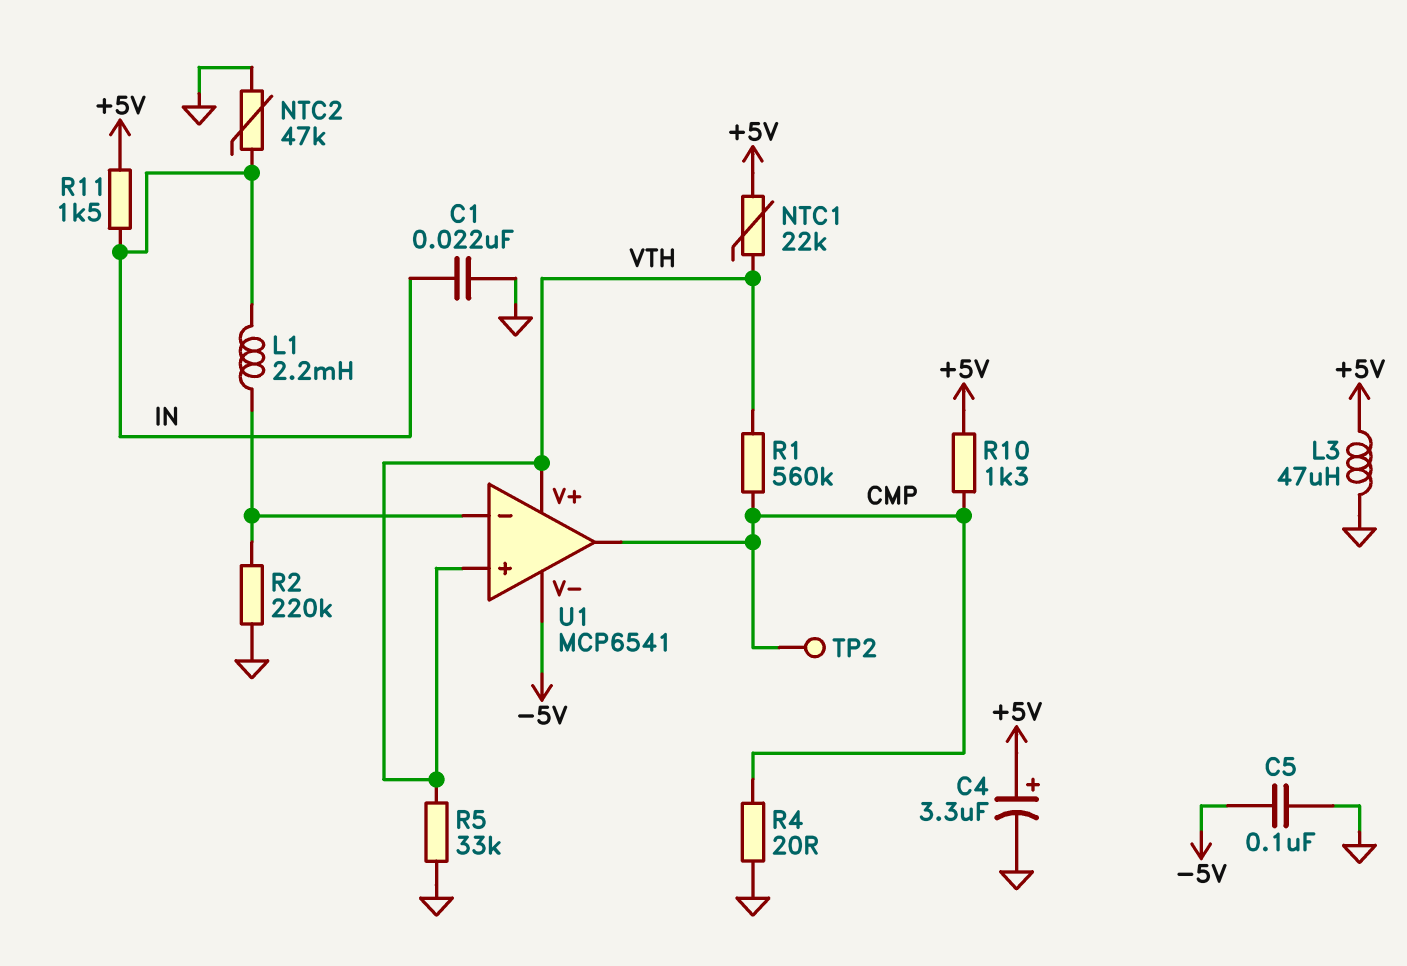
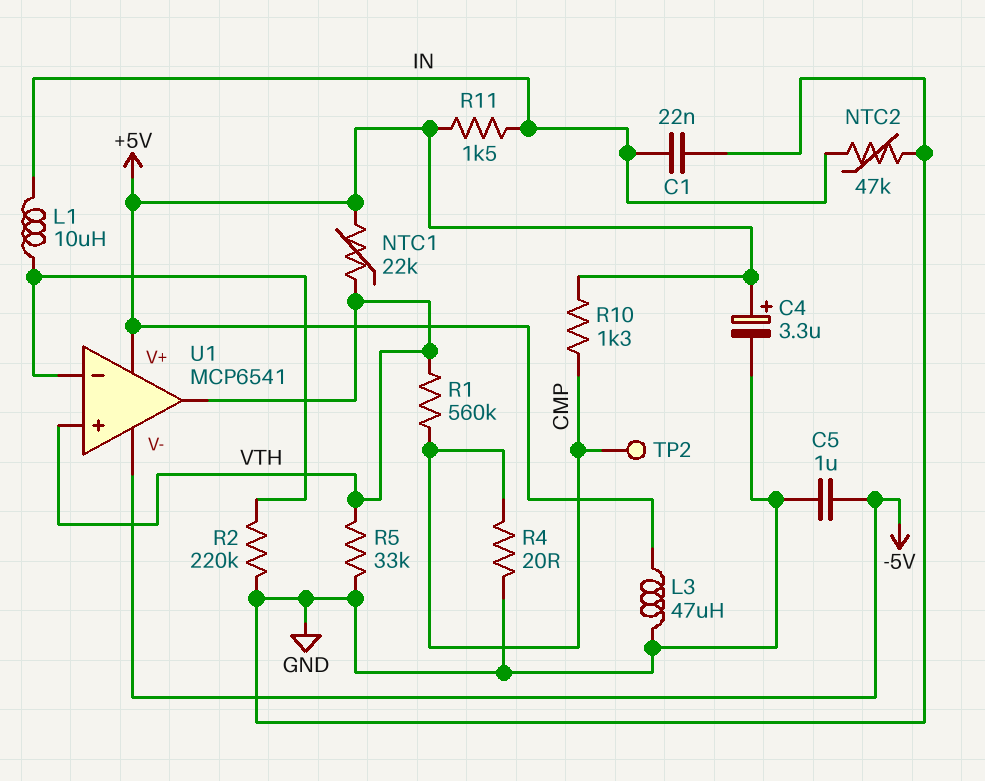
C5: 100nF (-5V, GND) -> 1uF (-5V, GND)
L1: 2.2mH (IN, U1/in-) -> 10uH (IN, U1/in-)
U1 pin V+: VTH -> +5V
U1 pin out: CMP -> VTH

